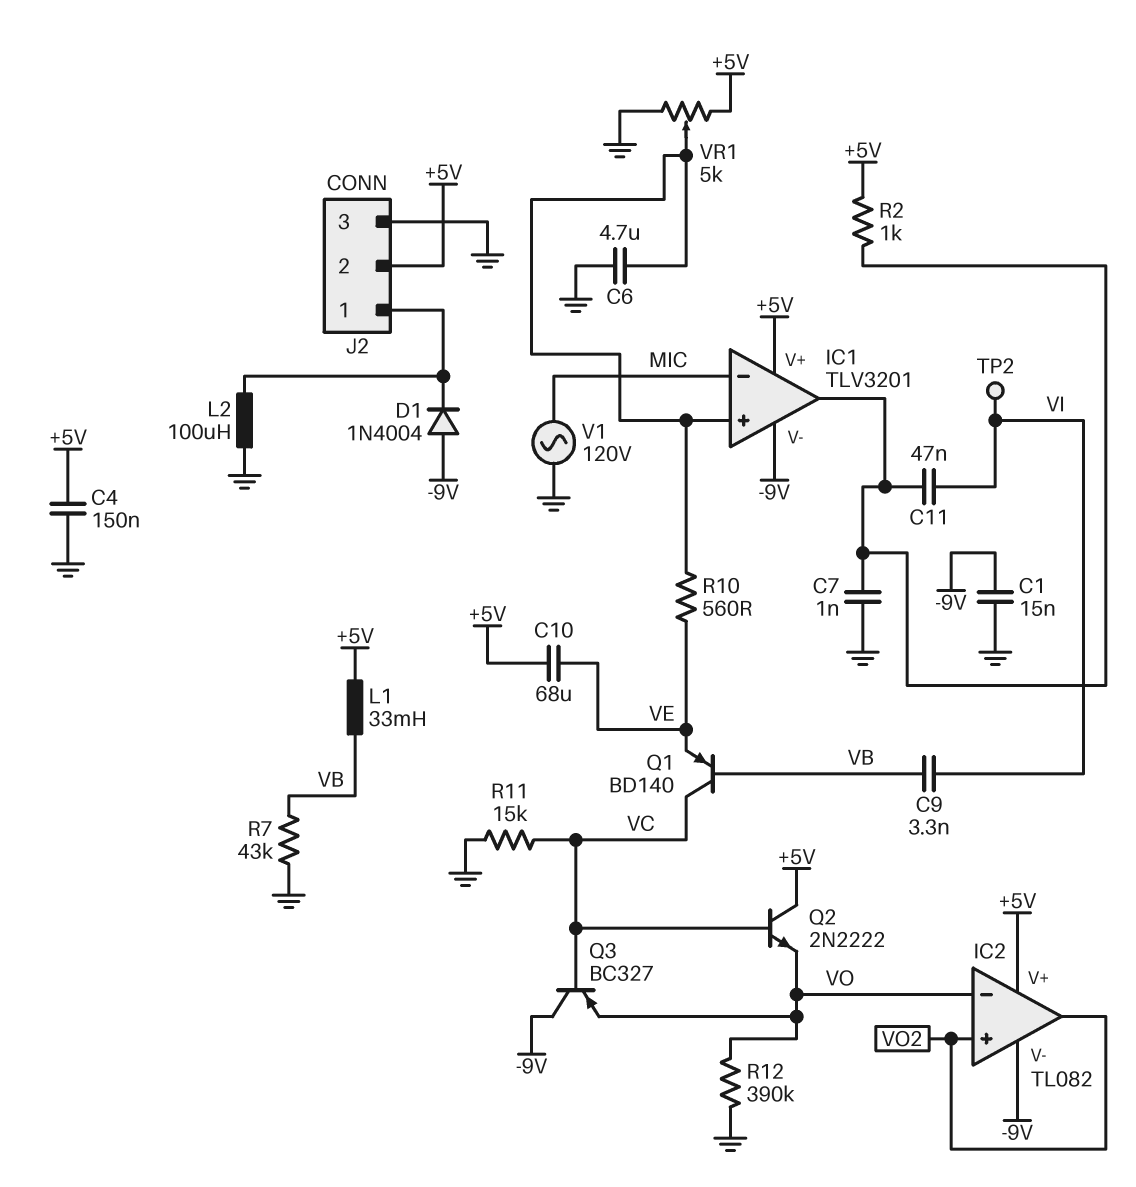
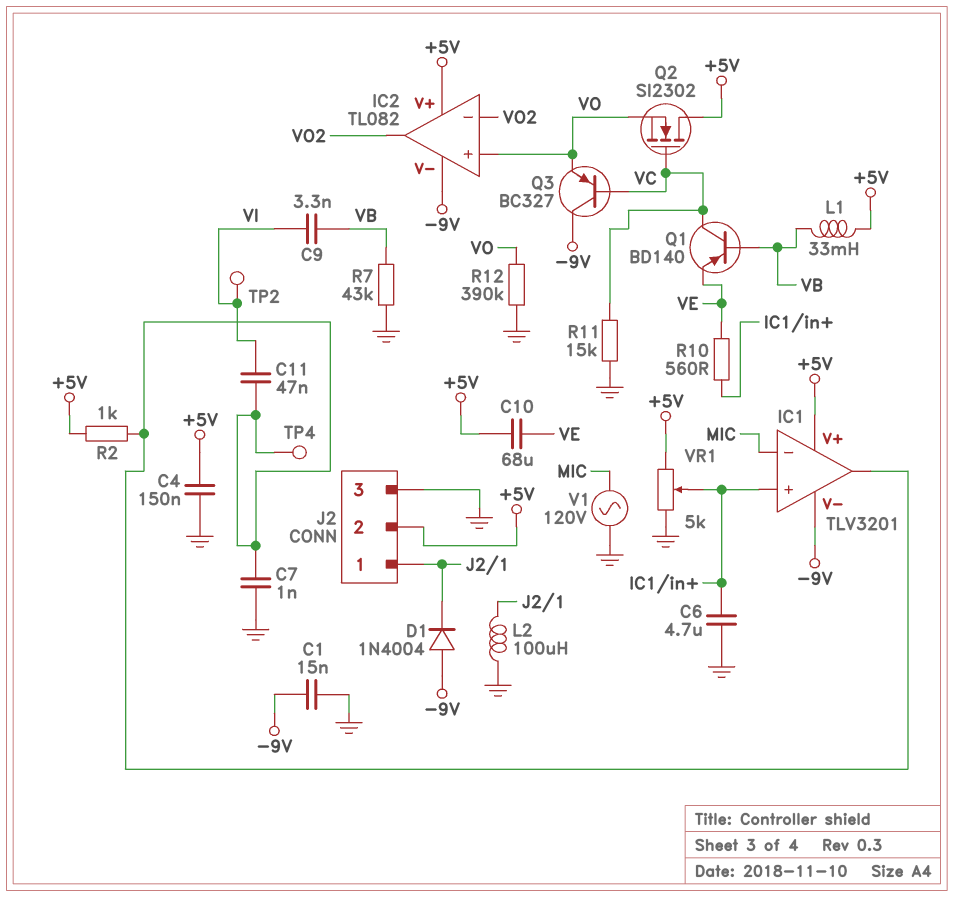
IC2 pin in+: VO2 -> VO
IC2 pin in-: VO -> VO2
Q2: NPN 2N2222 (B VC, C +5V, E VO) -> NMOS SI2302 (G VC, D +5V, S VO)
TP4: none -> test point (IC1/out)

